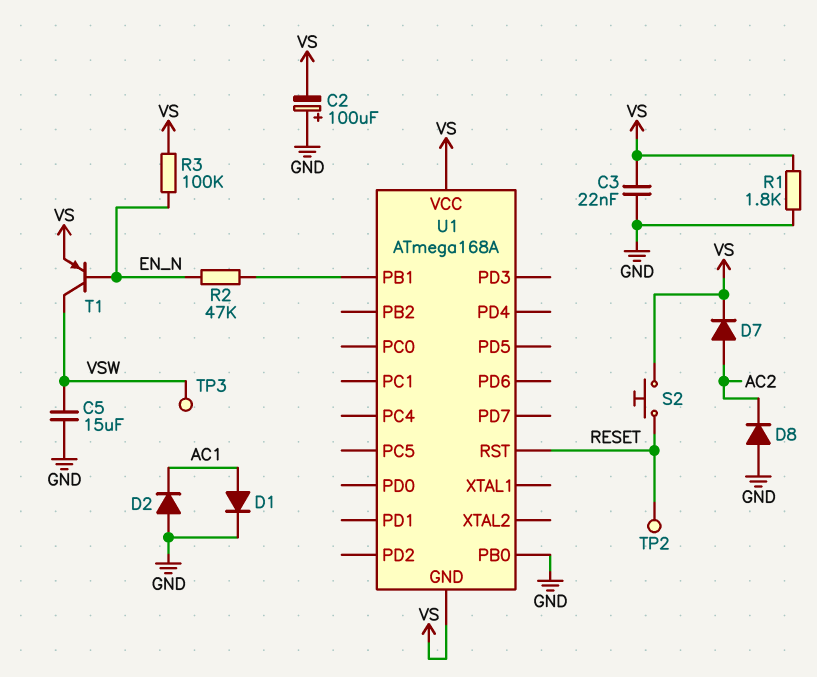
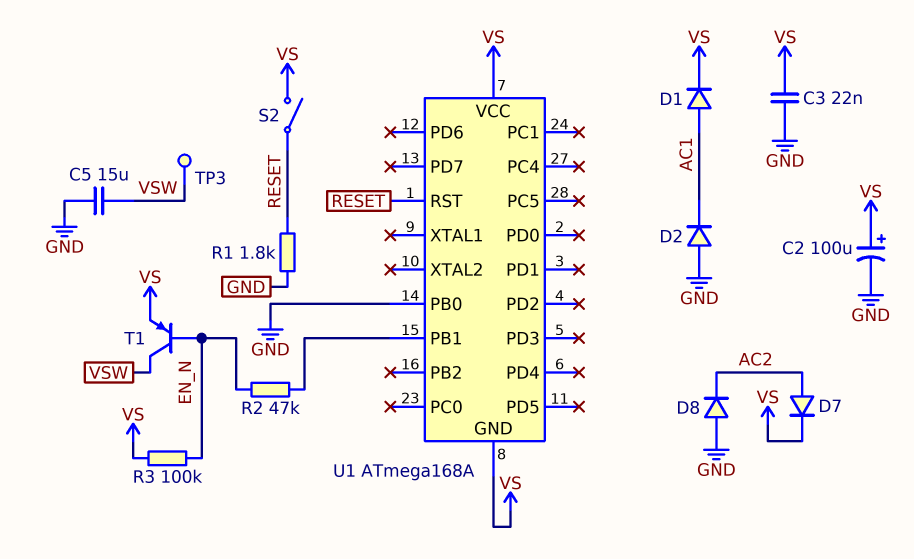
C2: 100uF (plus GND, minus VS) -> 100uF (plus VS, minus GND)
D1: diode (A AC1, K GND) -> diode (A AC1, K VS)
R1: 1.8k (GND, VS) -> 1.8k (GND, RESET)
S2: button (RESET, VS) -> switch (RESET, VS)
TP2: test point (RESET) -> none

